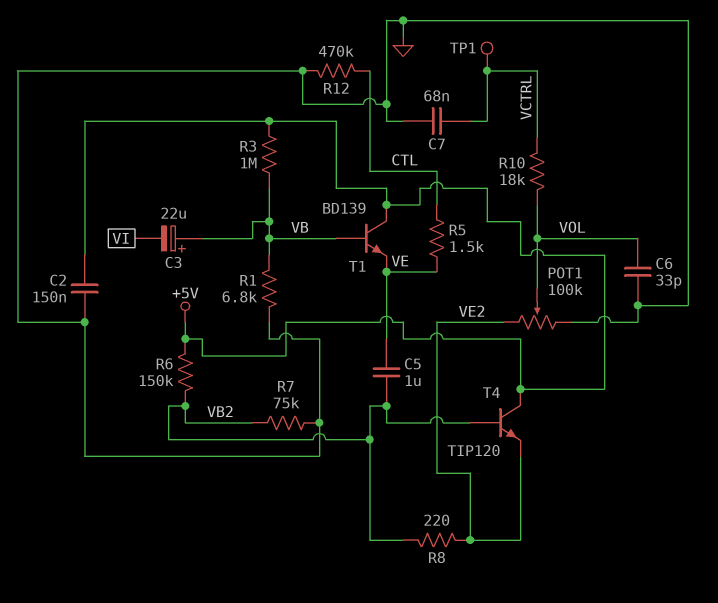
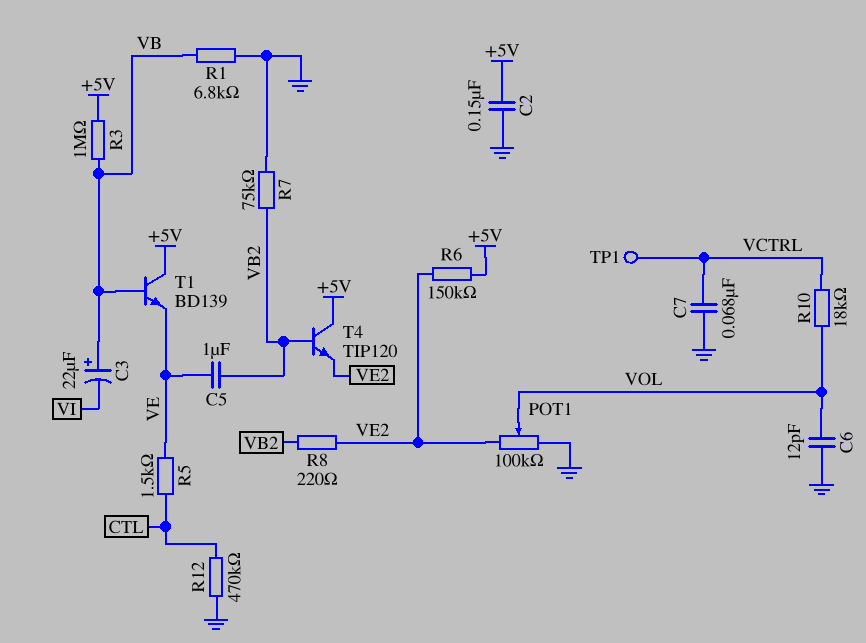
C6: 33pF (GND, VOL) -> 12pF (GND, VOL)
R6: 150k (+5V, VB2) -> 150k (+5V, VE2)

